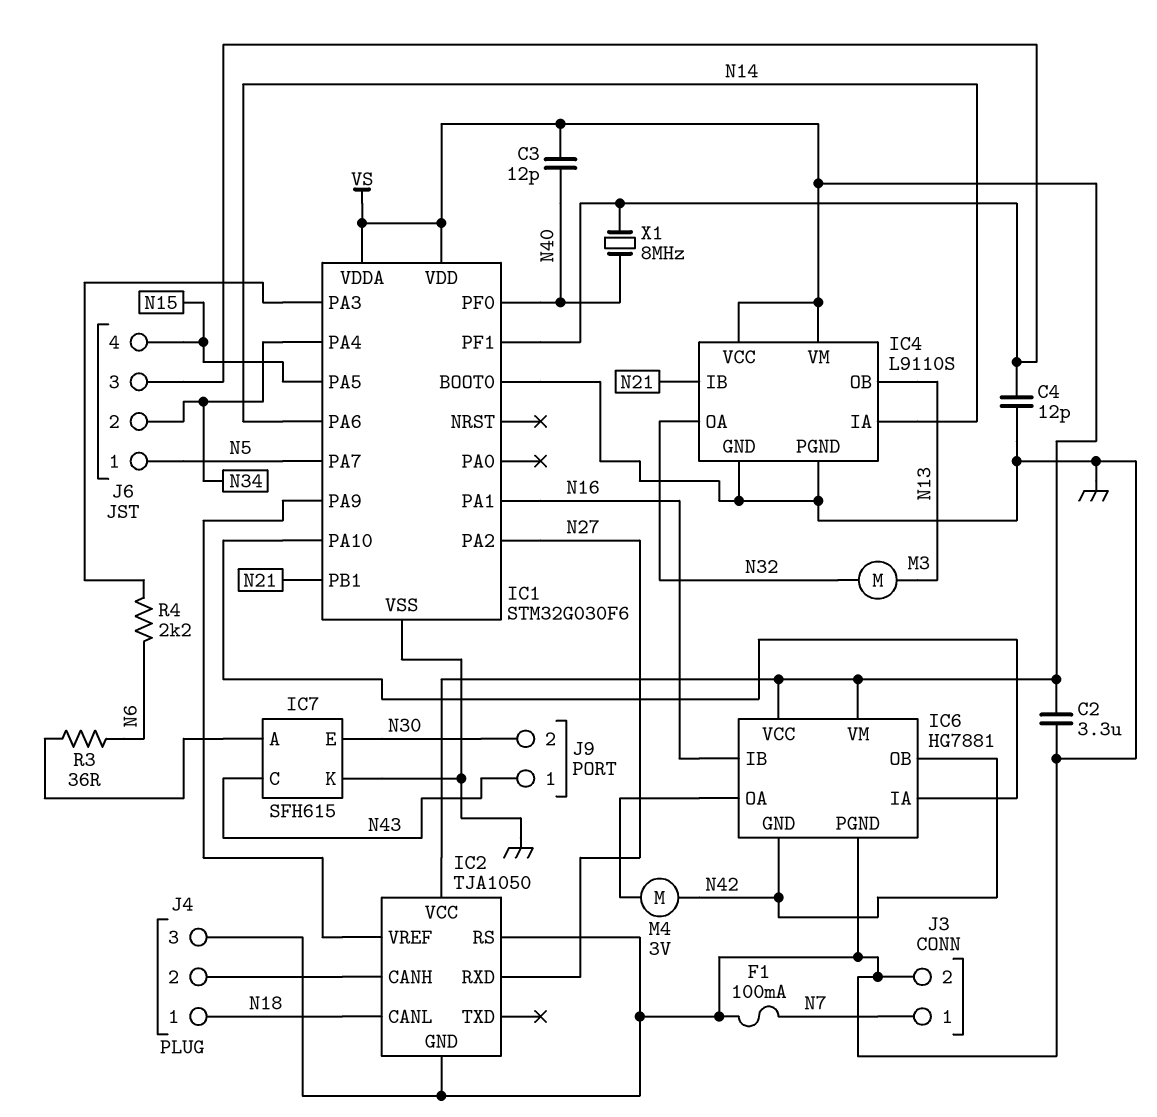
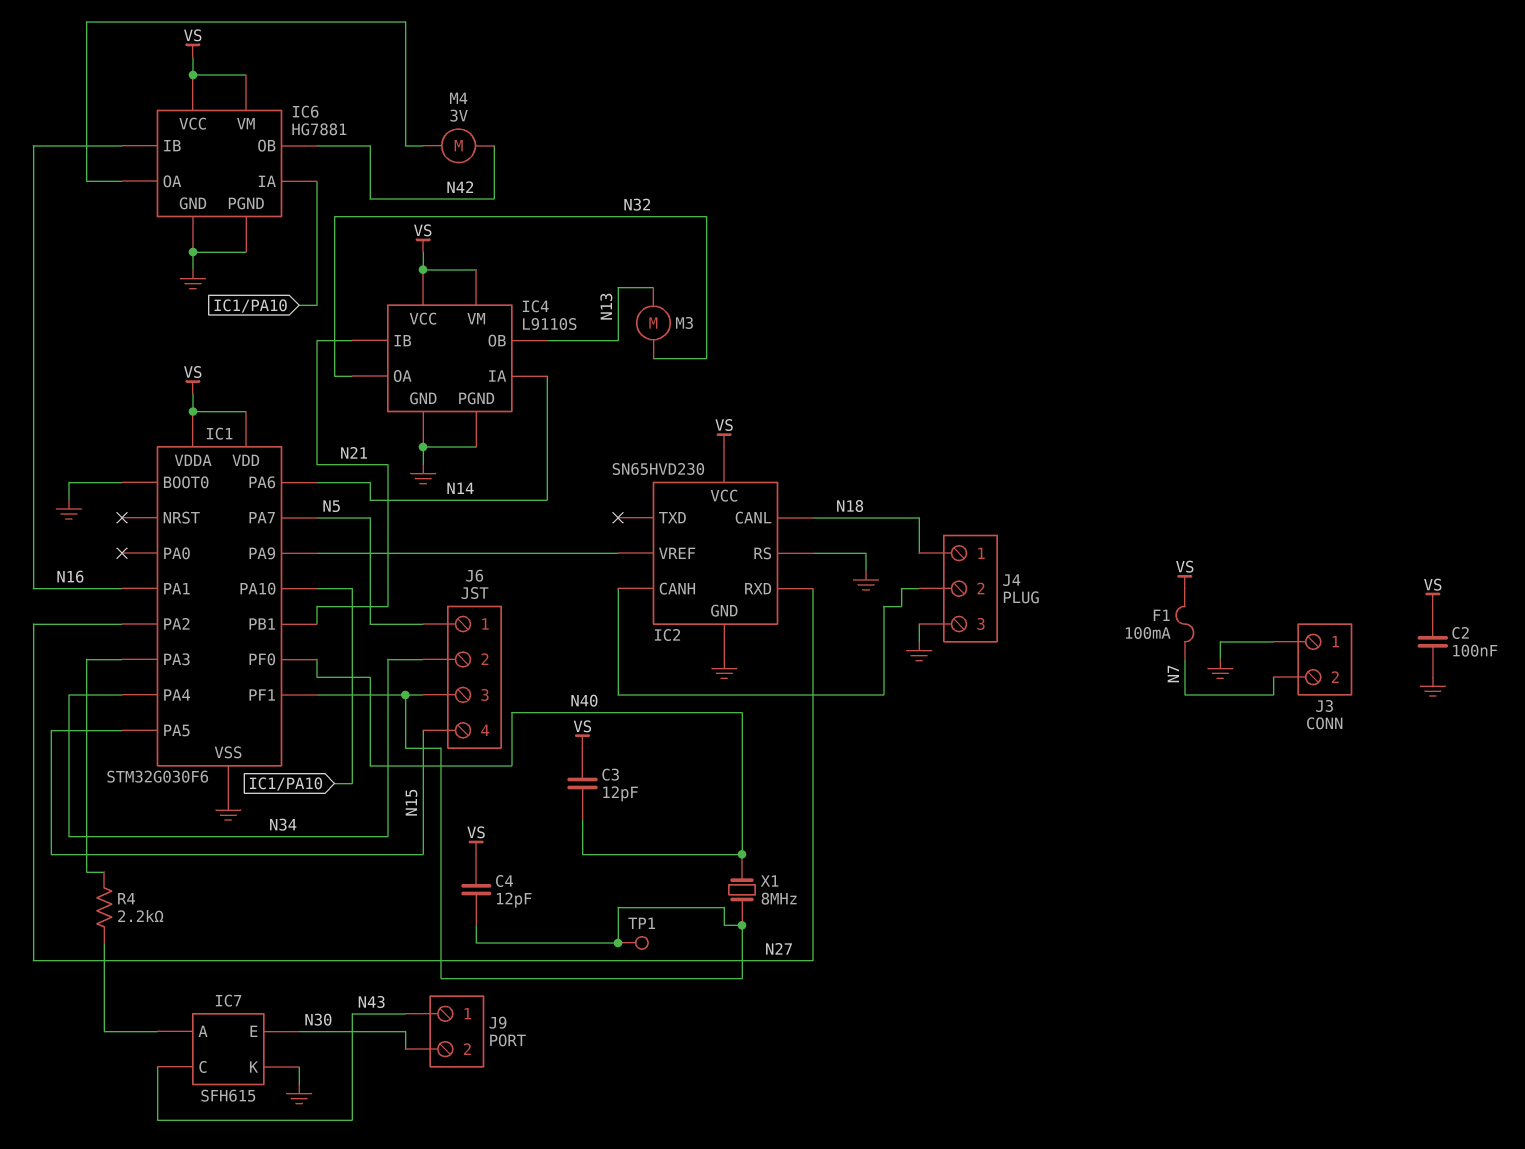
C2: 3.3uF (GND, VS) -> 100nF (GND, VS)
C4: 12pF (GND, IC1/PF1) -> 12pF (IC1/PF1, VS)
F1: 100mA (GND, N7) -> 100mA (N7, VS)
IC2: TJA1050 -> SN65HVD230
IC6 pin GND: N42 -> GND
J3 pin 1: N7 -> GND
J3 pin 2: GND -> N7
R3: 36 (IC7/A, N6) -> none
R4: 2.2k (IC1/PA3, N6) -> 2.2k (IC1/PA3, IC7/A)
TP1: none -> test point (IC1/PF1)

